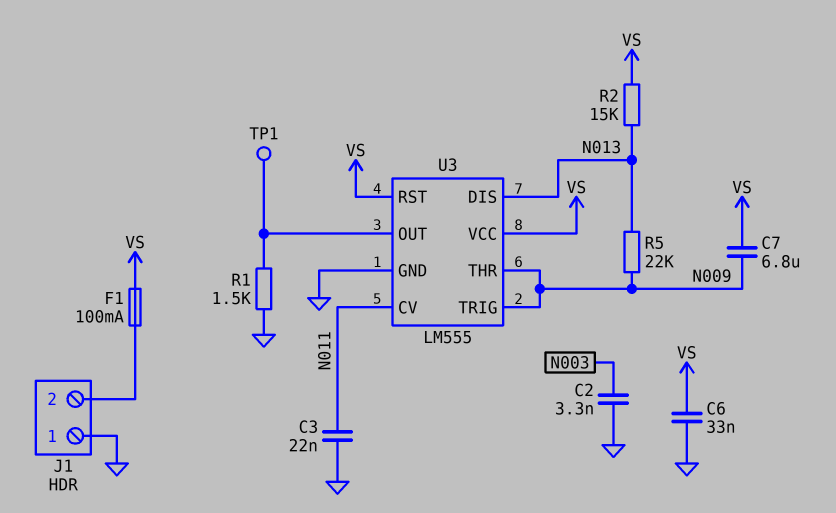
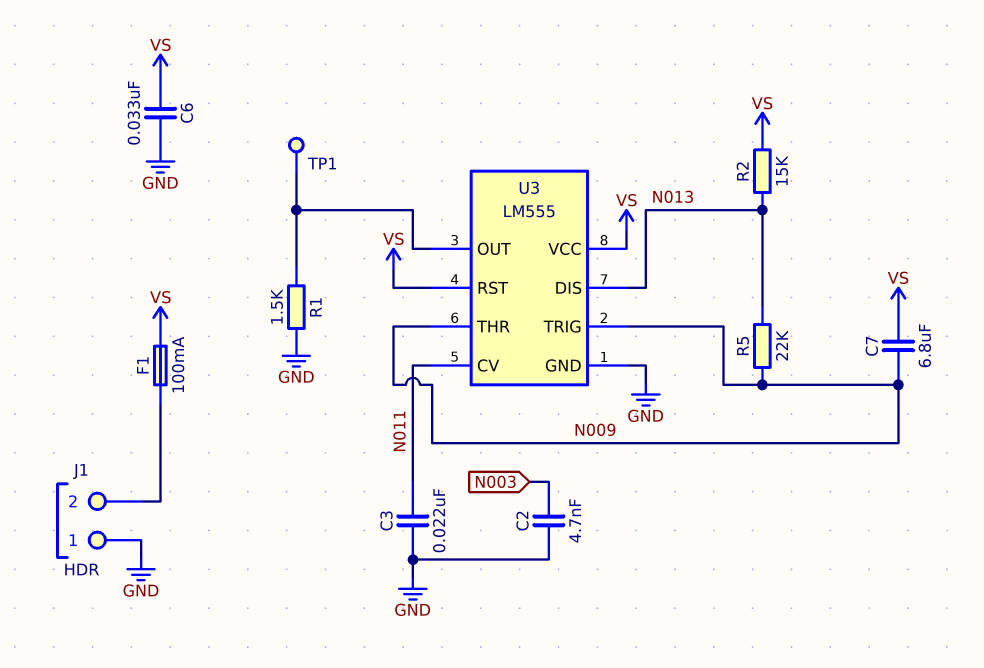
C2: 3.3nF (GND, N003) -> 4.7nF (GND, N003)

